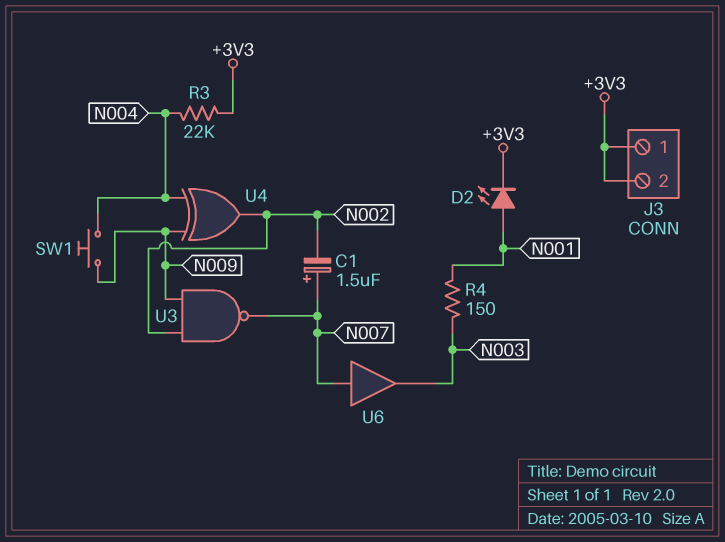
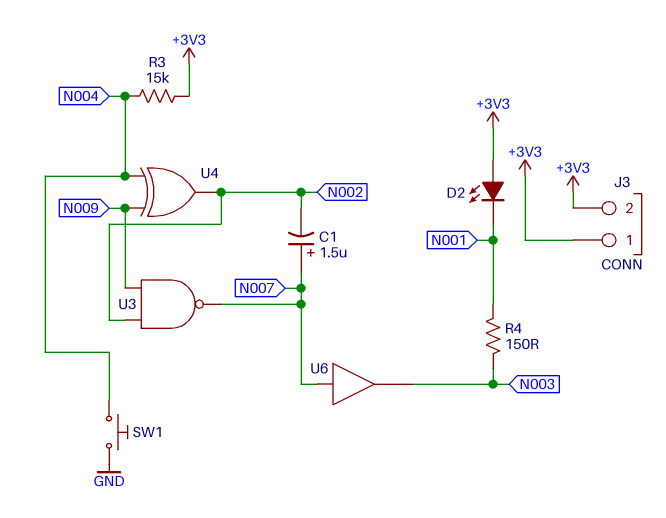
D2: LED (A N001, K +3V3) -> LED (A +3V3, K N001)
R3: 22k (+3V3, N004) -> 15k (+3V3, N004)
SW1: button (N004, N009) -> button (GND, N004)

